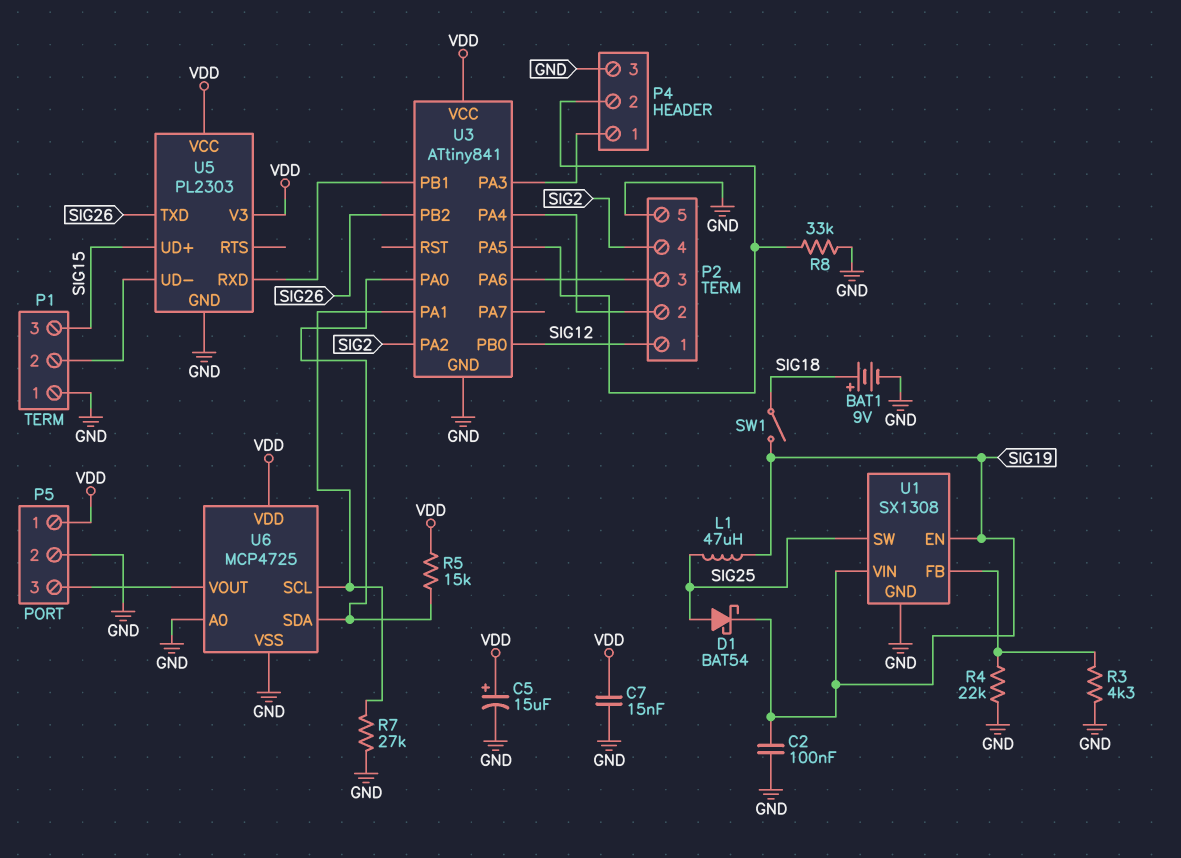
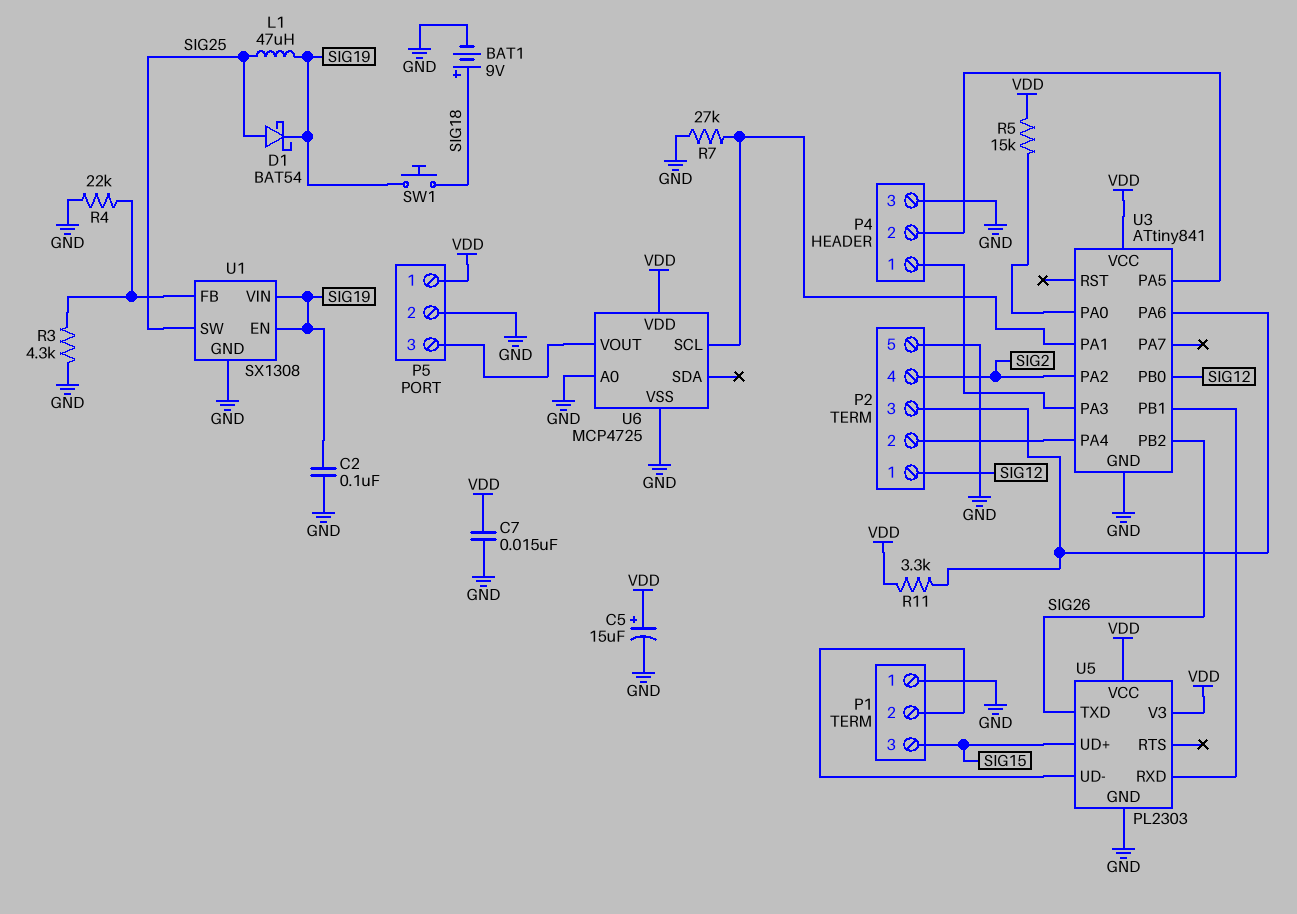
R8: 33k (GND, P4/2) -> none
R11: none -> 3.3k (P2/3, VDD)
SW1: switch (SIG18, SIG19) -> button (SIG18, SIG19)
U6 pin SDA: U3/PA0 -> none

